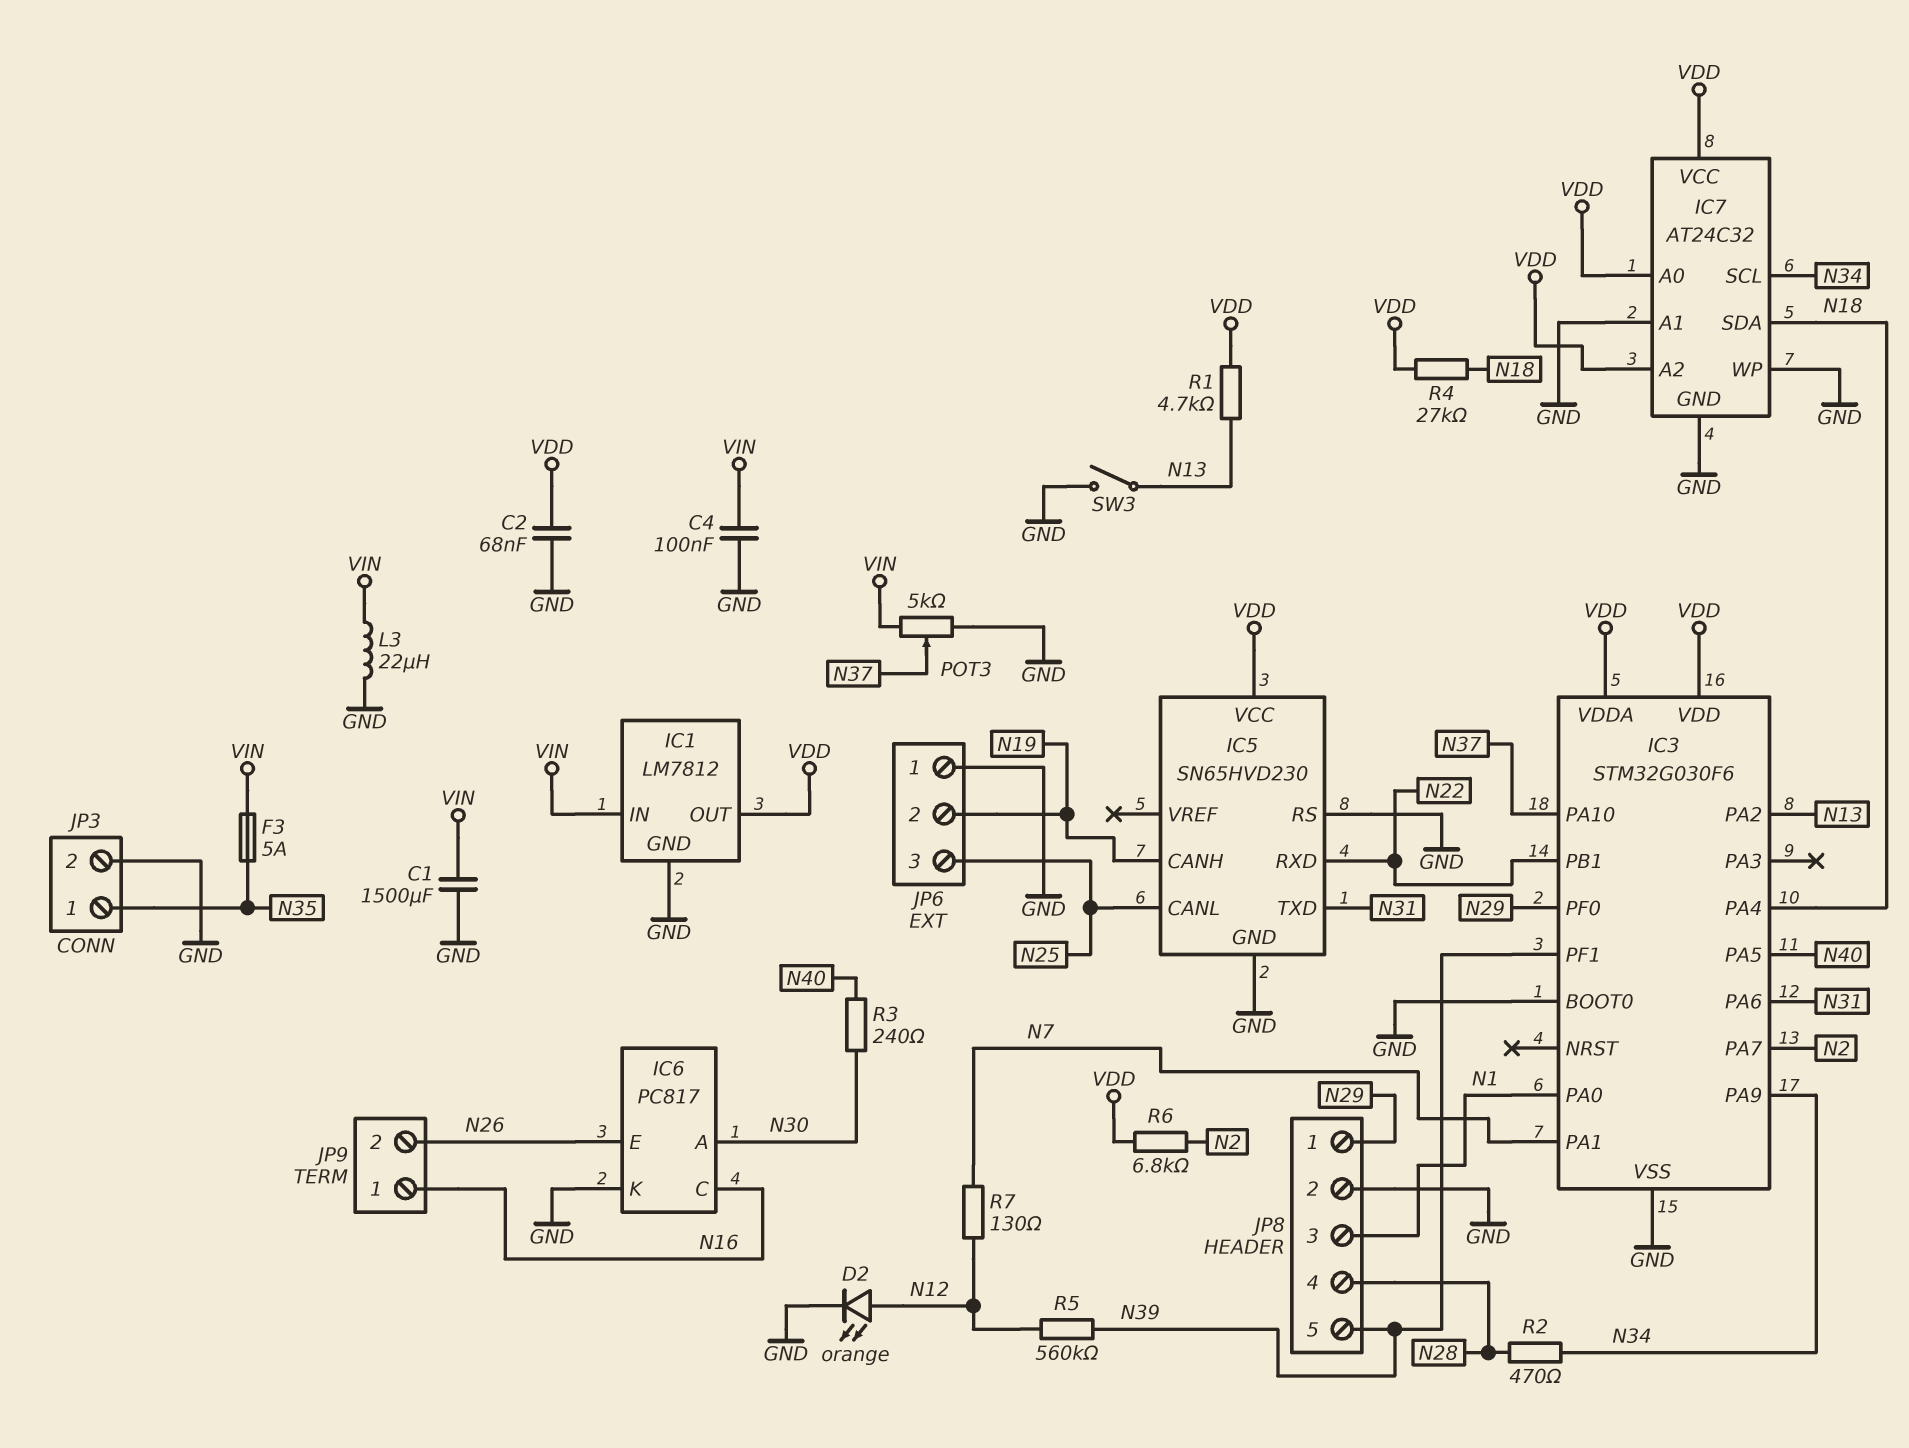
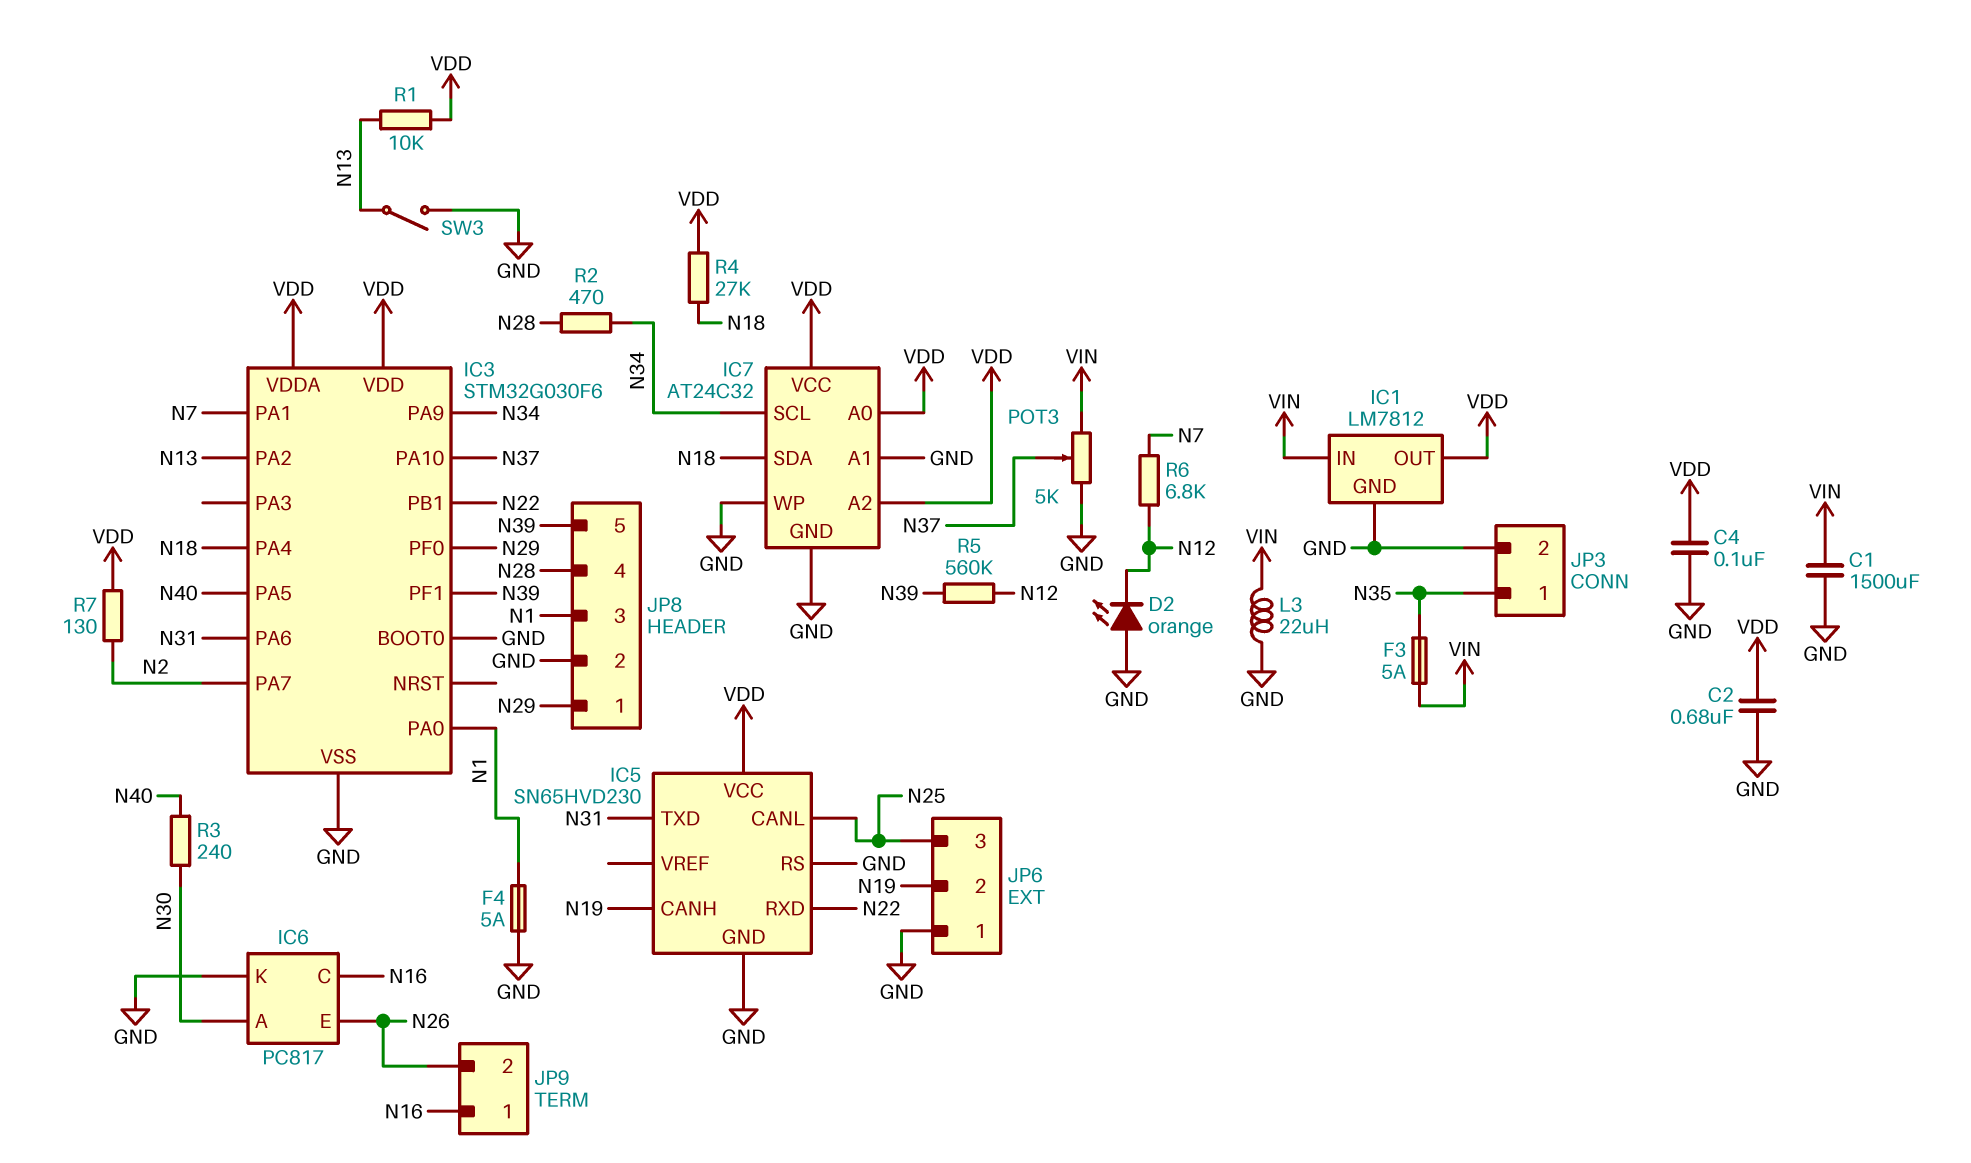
C2: 68nF (GND, VDD) -> 680nF (GND, VDD)
C4: 100nF (GND, VIN) -> 100nF (GND, VDD)
D2: LED orange (A N12, K GND) -> LED orange (A GND, K N12)
F4: none -> 5A (GND, N1)
R1: 4.7k (N13, VDD) -> 10k (N13, VDD)
R6: 6.8k (N2, VDD) -> 6.8k (N7, N12)
R7: 130 (N7, N12) -> 130 (N2, VDD)

